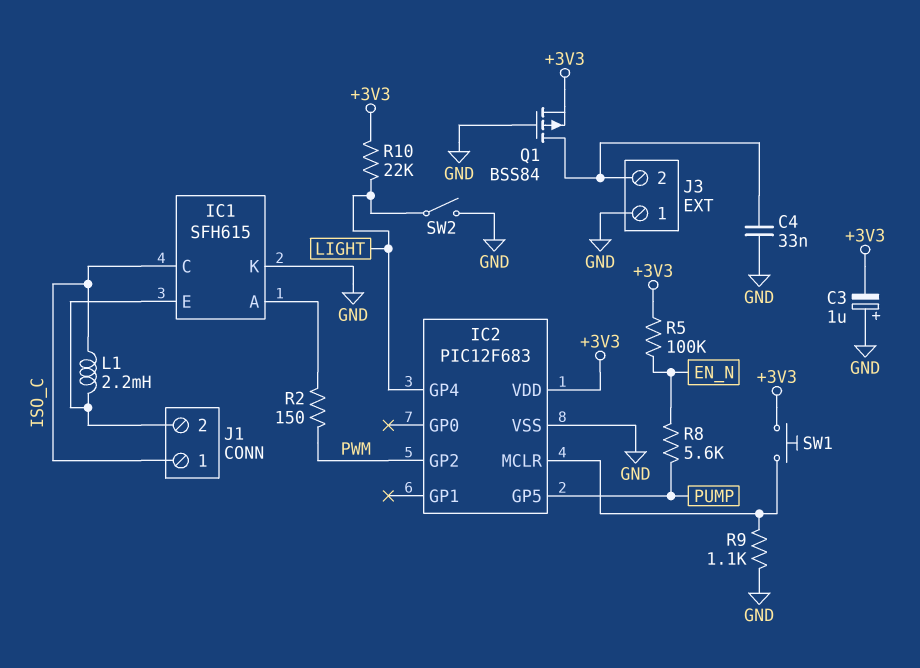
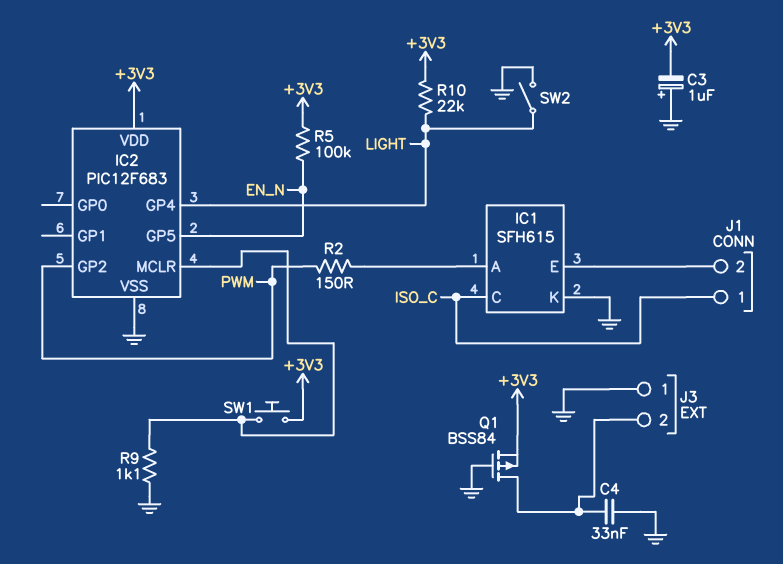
IC2 pin GP5: PUMP -> EN_N
L1: 2.2mH (IC1/E, ISO_C) -> none
R8: 5.6k (EN_N, PUMP) -> none

